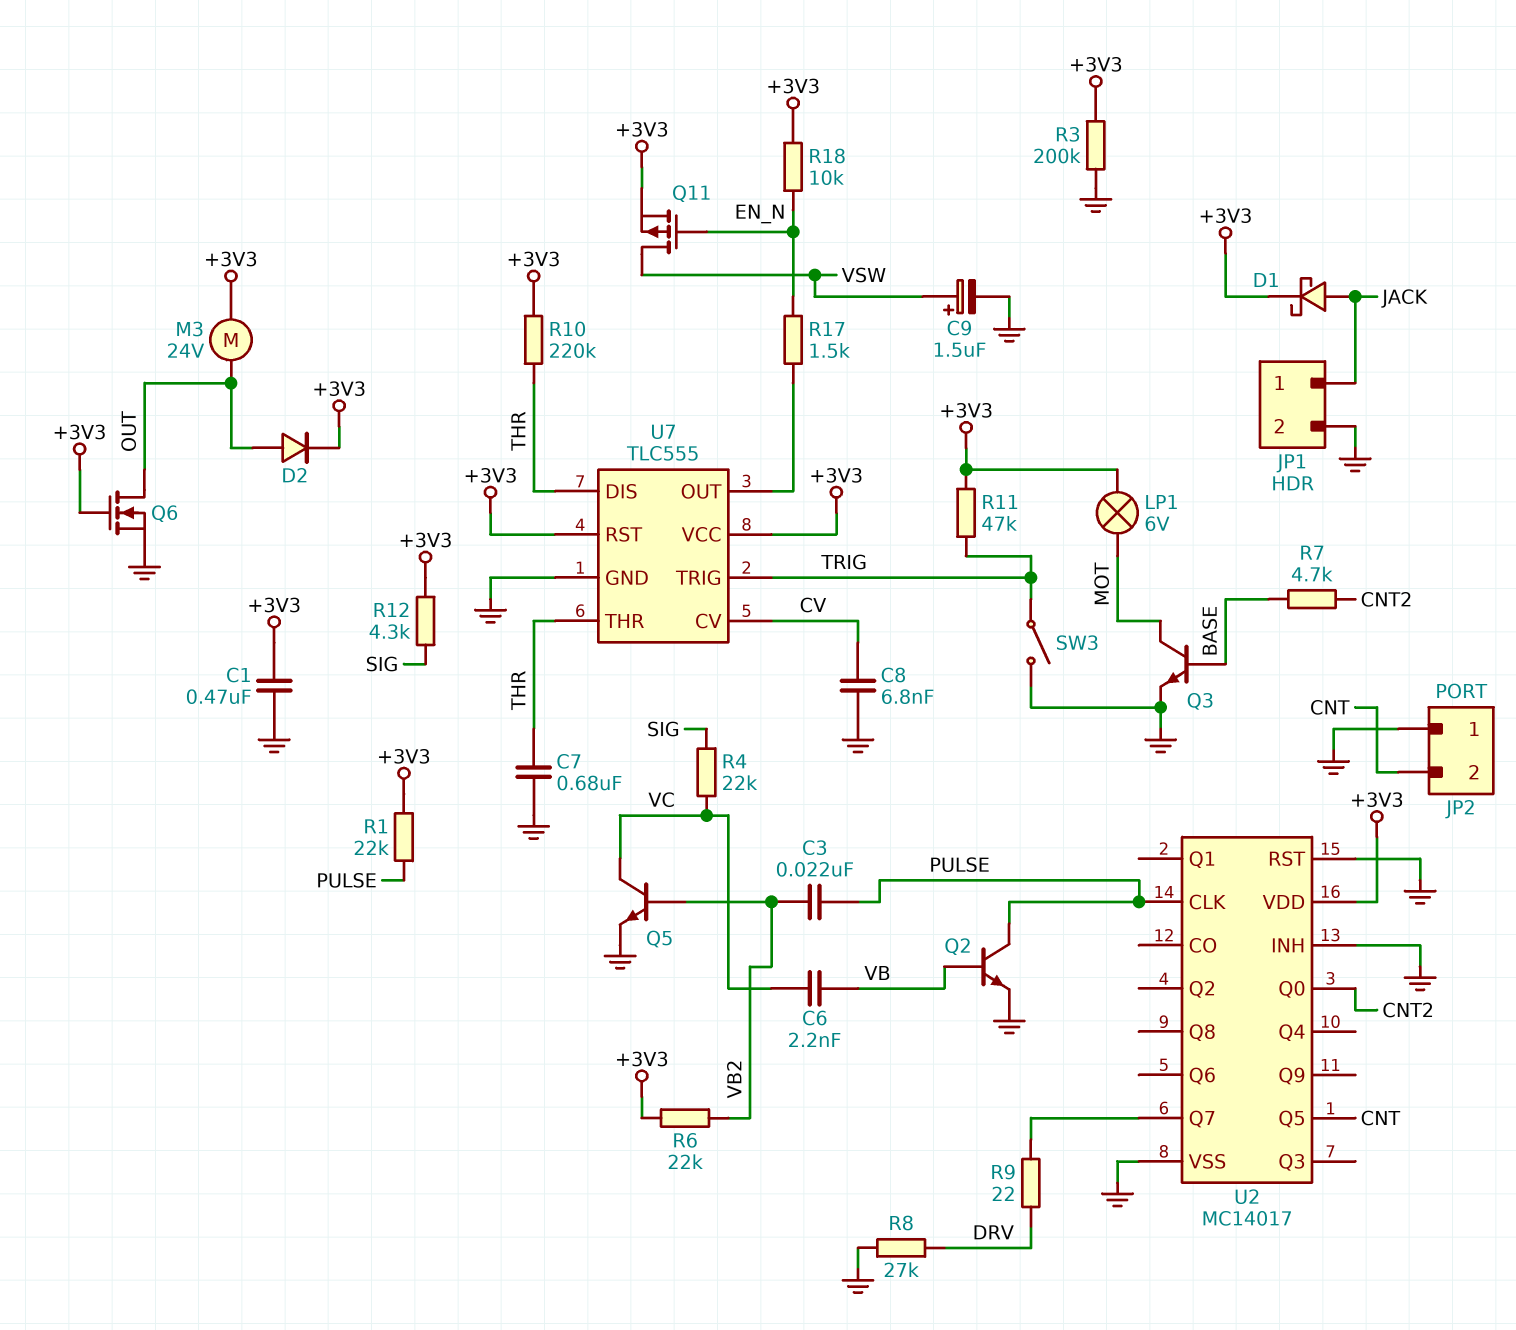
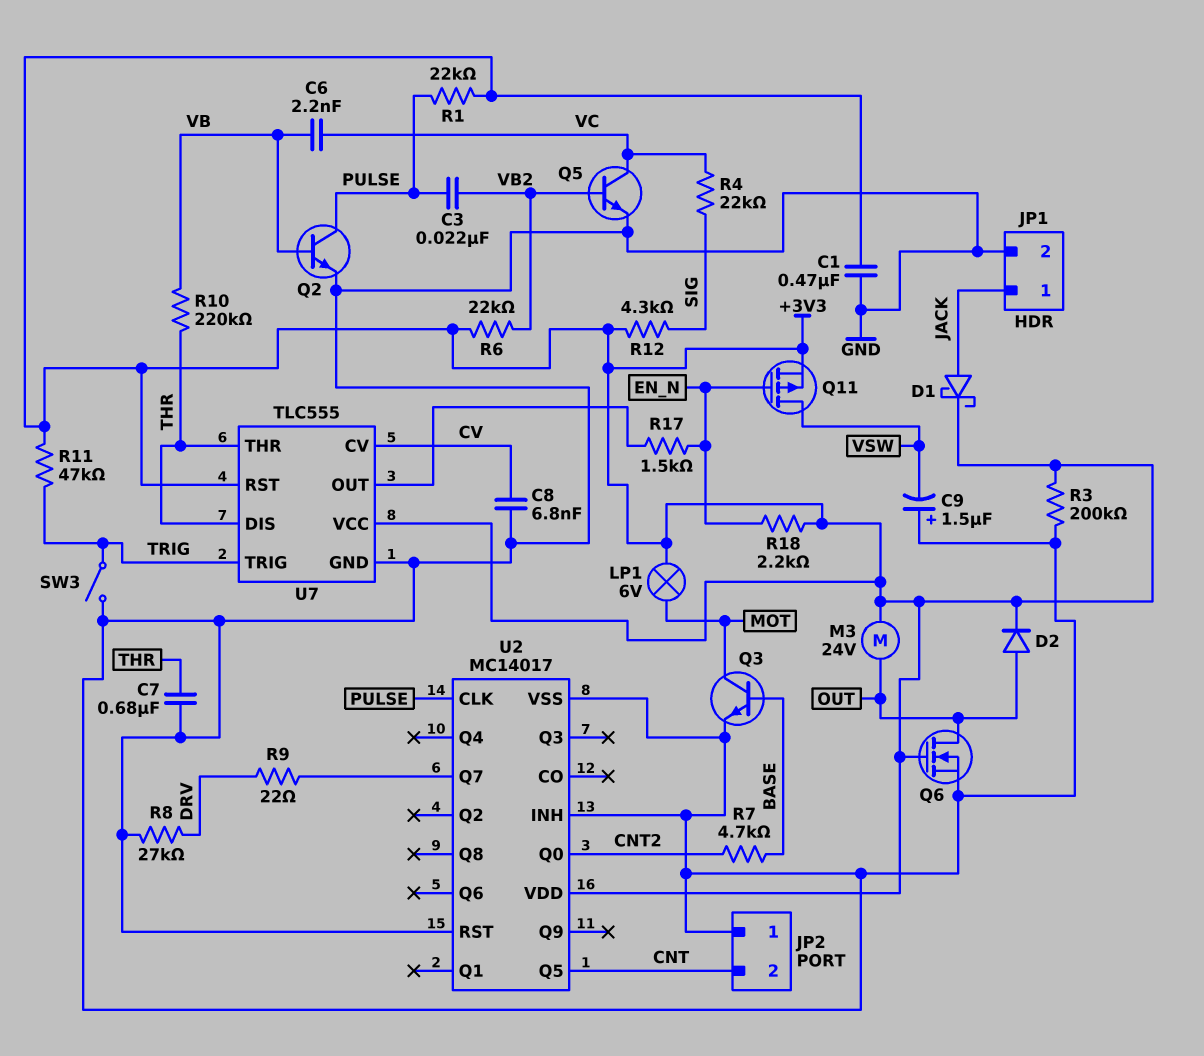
C9: 1.5uF (plus VSW, minus GND) -> 1.5uF (plus GND, minus VSW)
R10: 220k (+3V3, THR) -> 220k (THR, VB)
R18: 10k (+3V3, EN_N) -> 2.2k (+3V3, EN_N)

